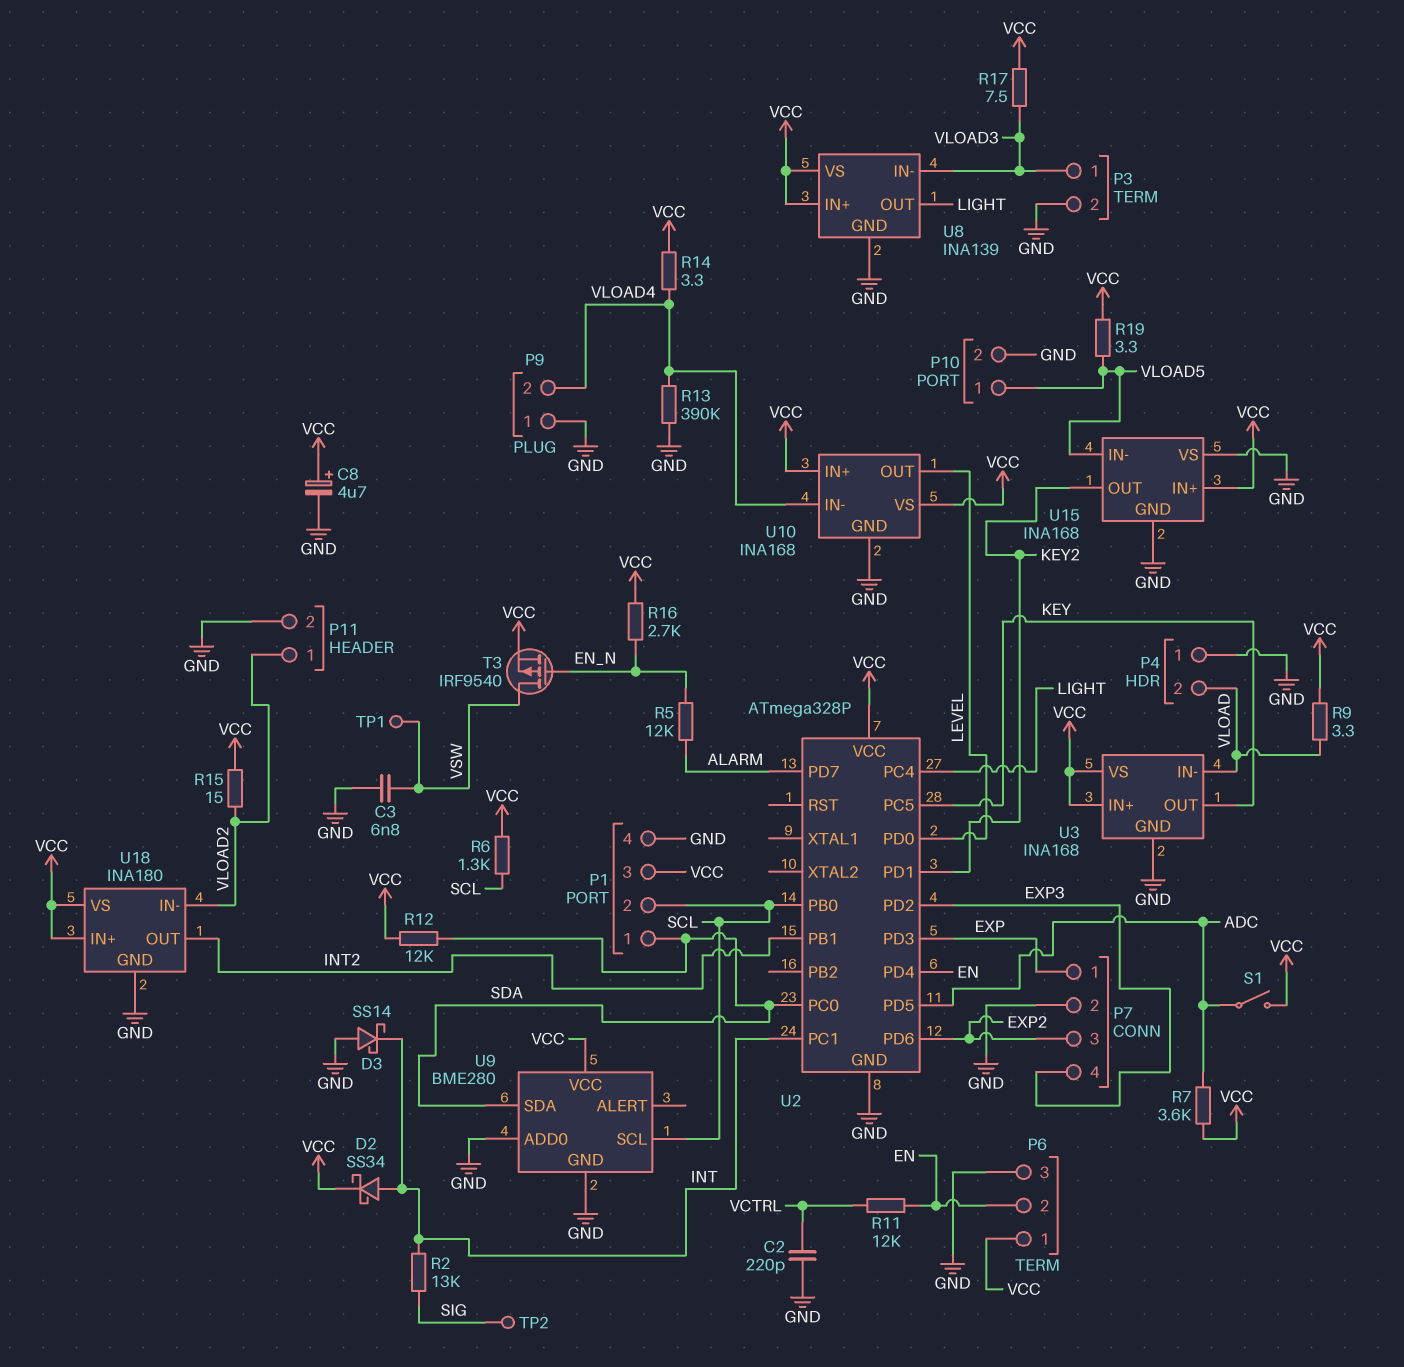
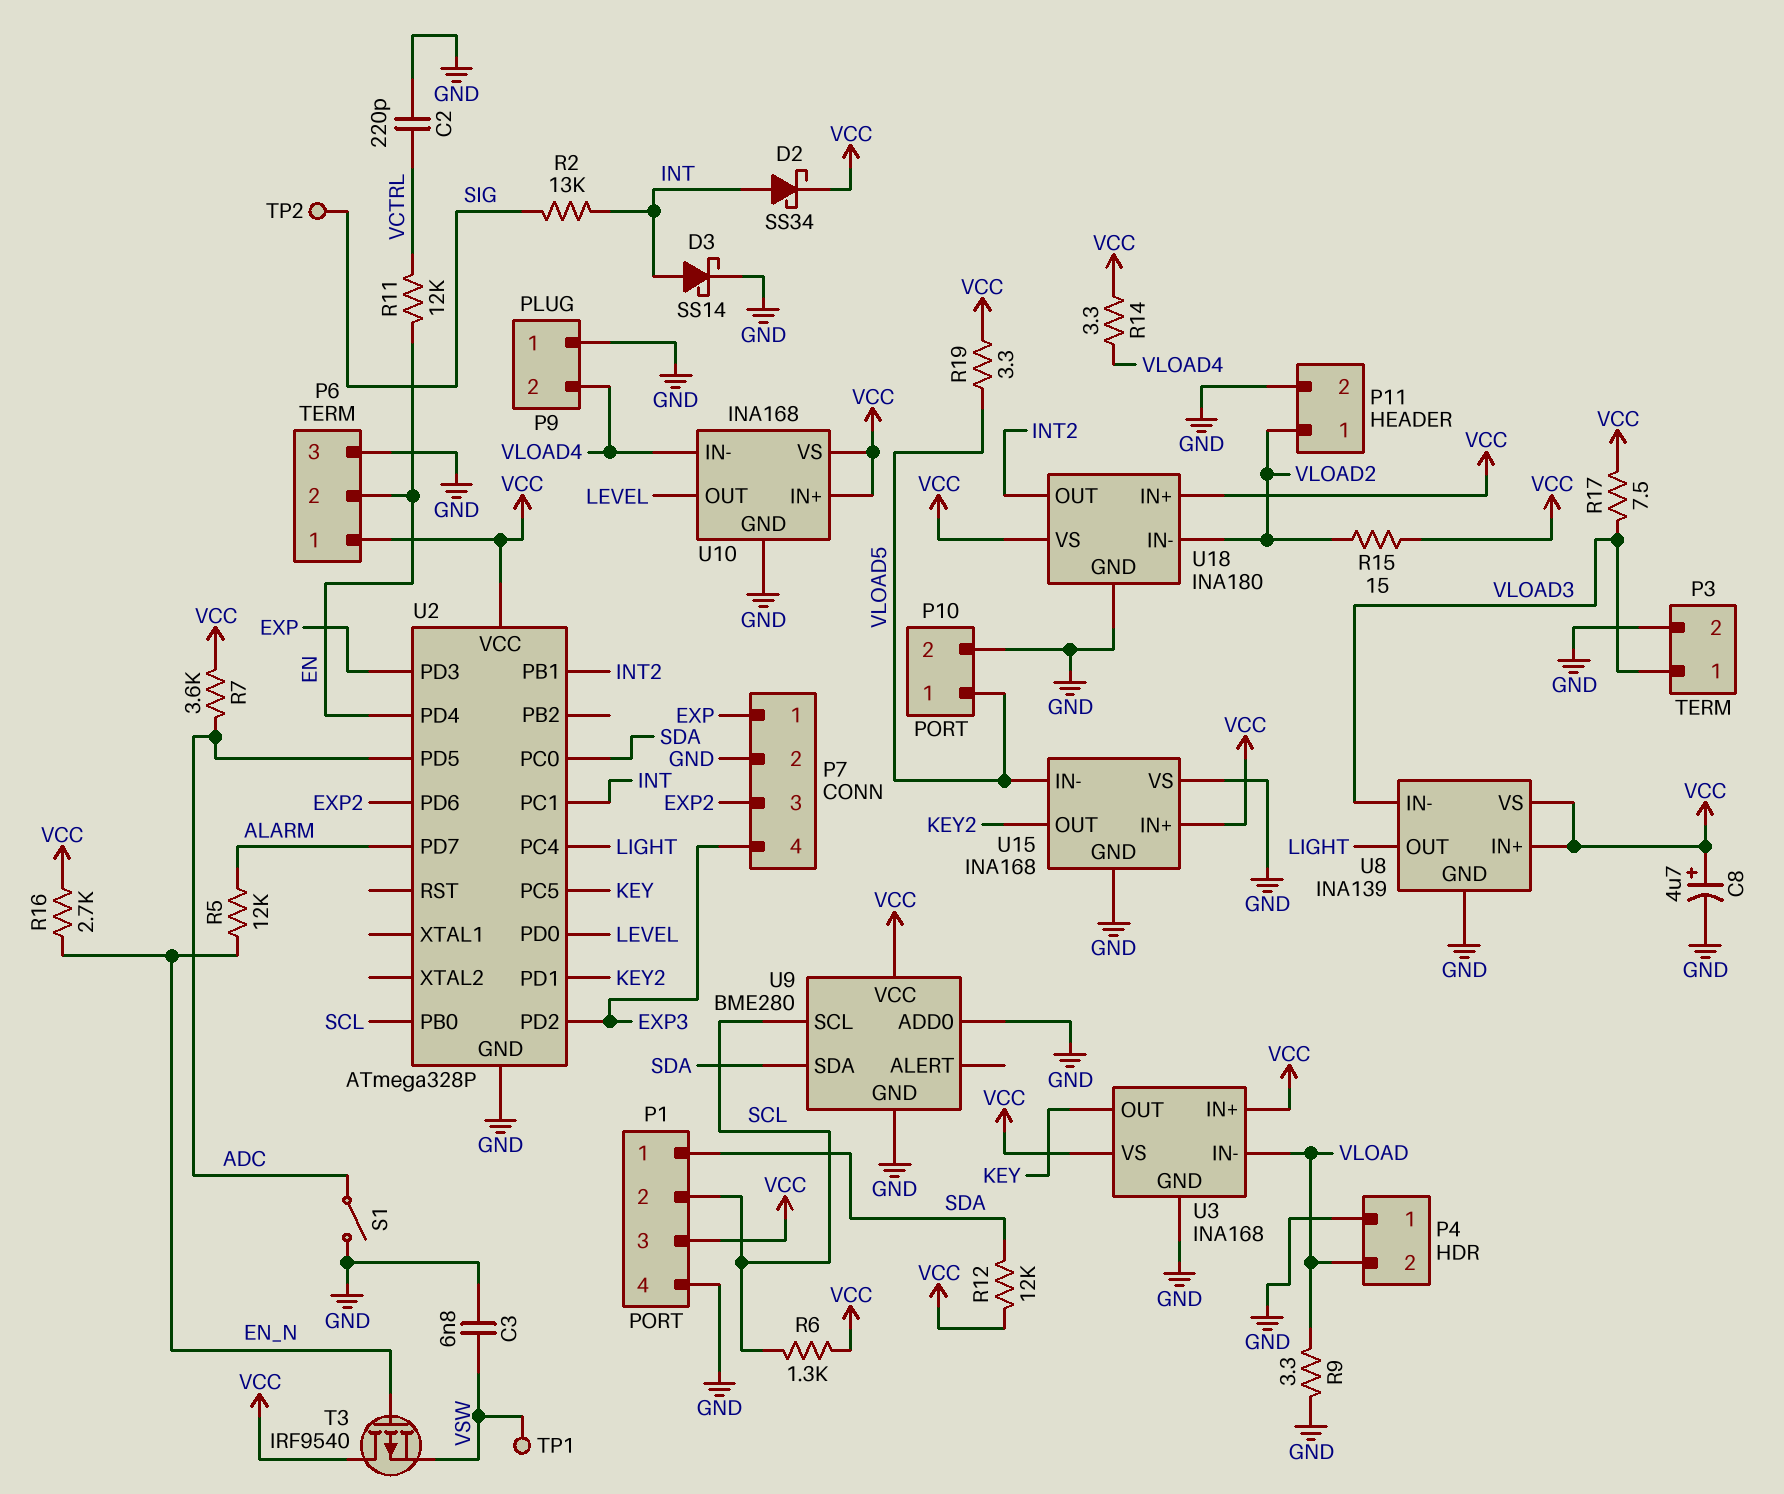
D3: schottky SS14 (A GND, K INT) -> schottky SS14 (A INT, K GND)
R9: 3.3 (VCC, VLOAD) -> 3.3 (GND, VLOAD)
R13: 390k (GND, VLOAD4) -> none
S1: switch (ADC, VCC) -> switch (ADC, GND)
T3: PMOS IRF9540 (G EN_N, D VSW, S VCC) -> PMOS IRF9540 (G EN_N, D VCC, S VSW)

